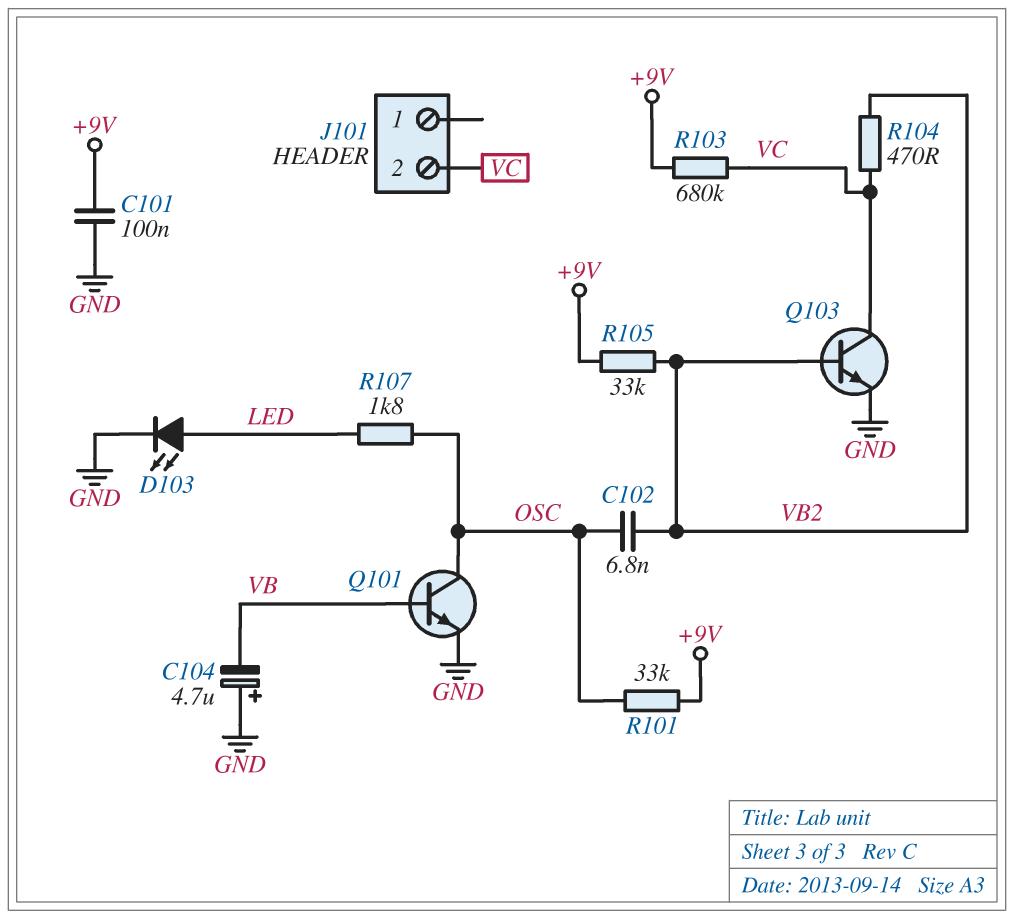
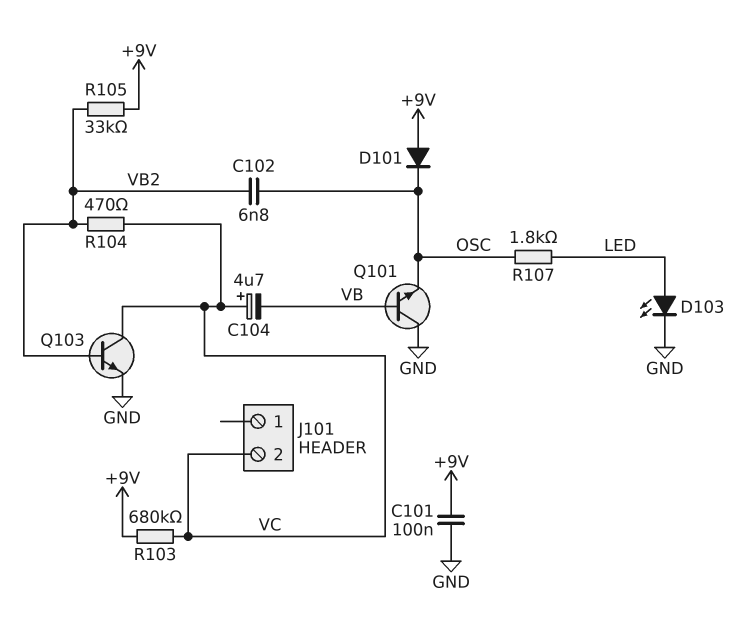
C104: 4.7uF (plus GND, minus VB) -> 4.7uF (plus VC, minus VB)
D101: none -> diode (A +9V, K OSC)
Q101: NPN (B VB, C OSC, E GND) -> NPN (B VB, C GND, E OSC)
R101: 33k (+9V, OSC) -> none

